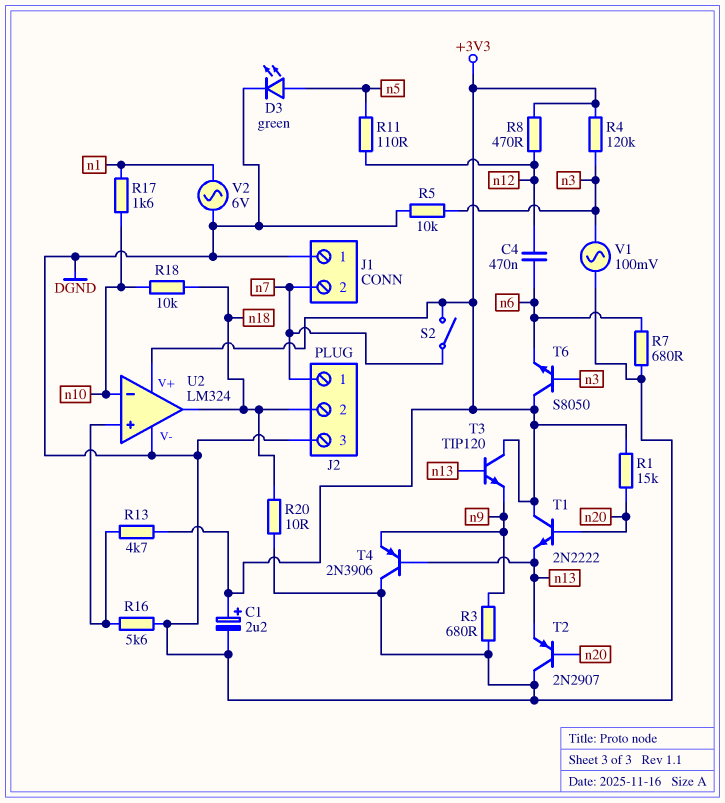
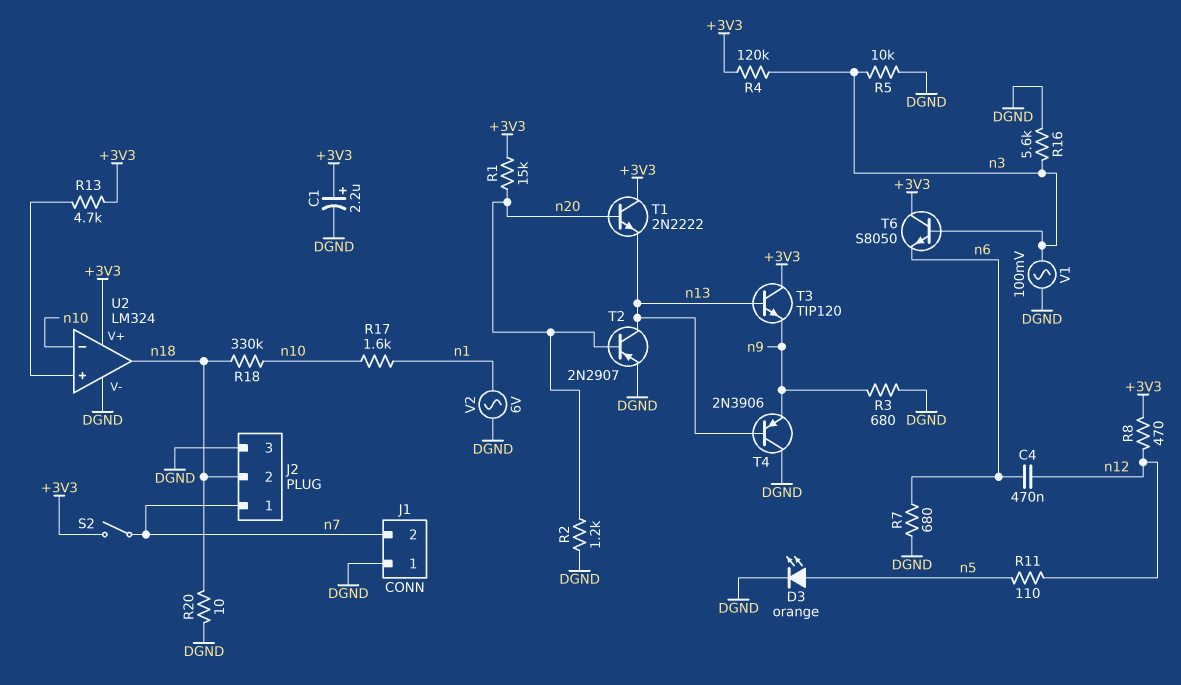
D3: LED green (A n5, K DGND) -> LED orange (A n5, K DGND)
R2: none -> 1.2k (DGND, n20)
R16: 5.6k (DGND, U2/in+) -> 5.6k (DGND, n3)
R18: 10k (n10, n18) -> 330k (n10, n18)
T2: PNP 2N2907 (B n20, C DGND, E n13) -> PNP 2N2907 (B n20, C n13, E DGND)

